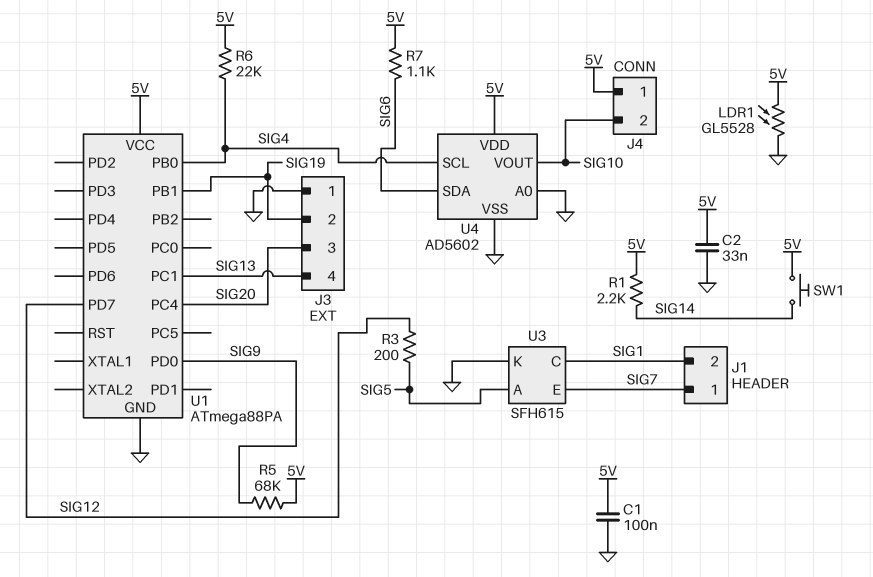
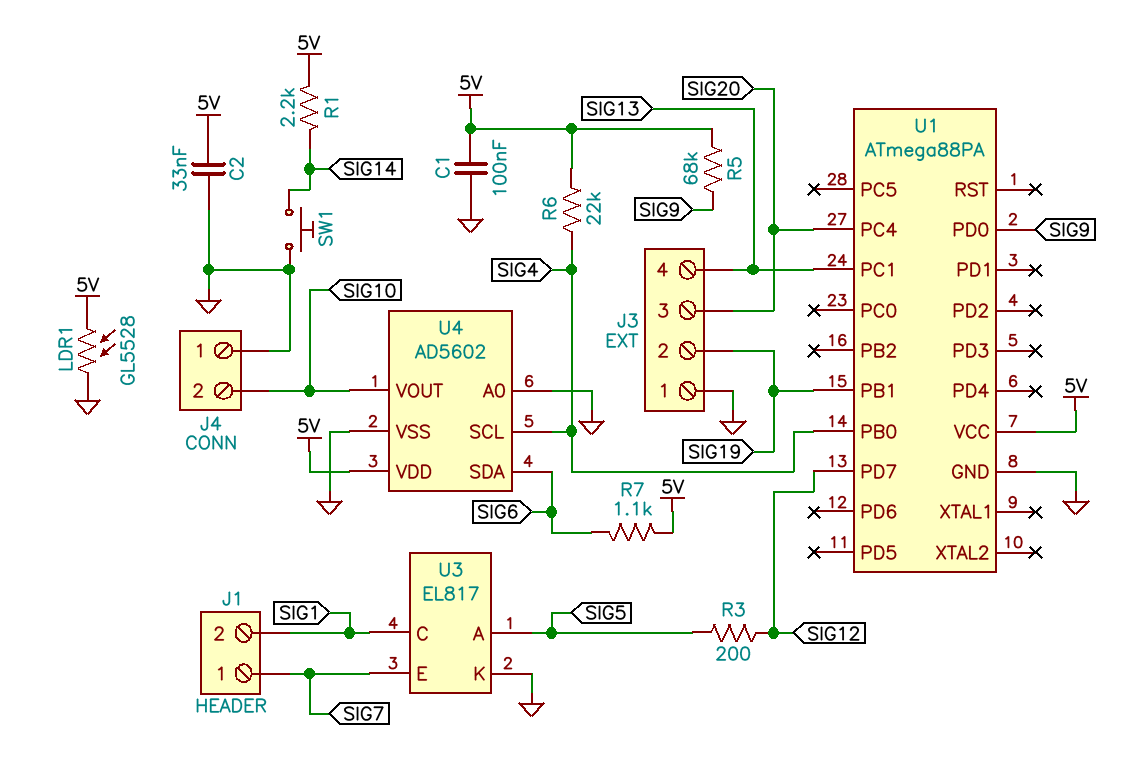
J4 pin 1: 5V -> GND
SW1: button (5V, SIG14) -> button (GND, SIG14)
U3: SFH615 -> EL817

